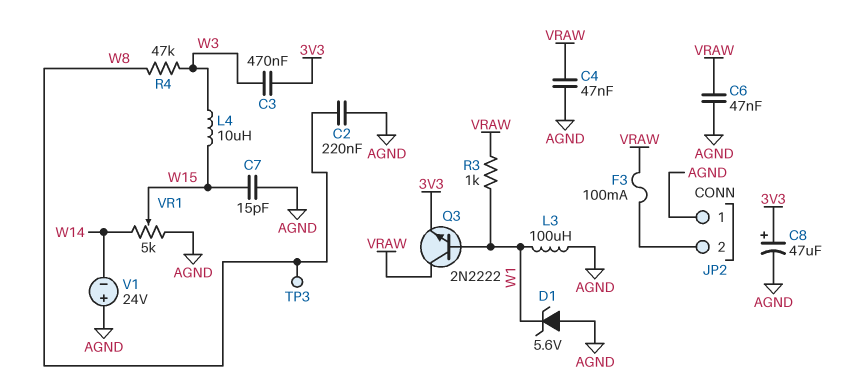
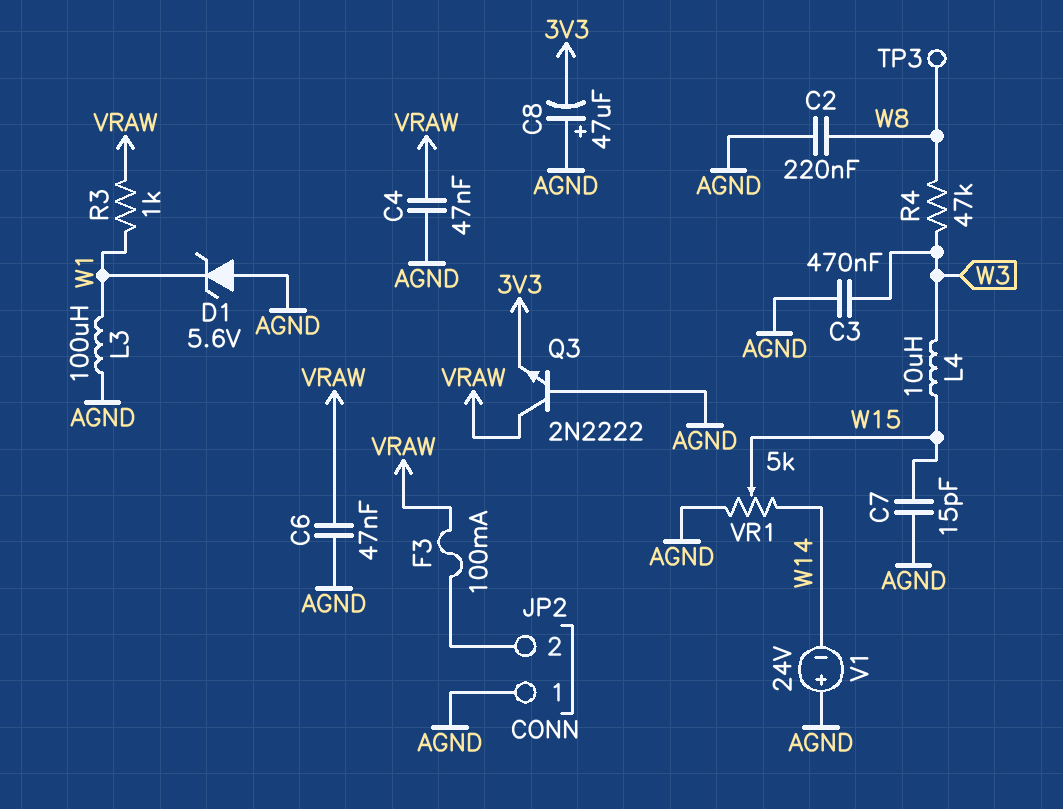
C3: 470nF (3V3, W3) -> 470nF (AGND, W3)
C8: 47uF (plus 3V3, minus AGND) -> 47uF (plus AGND, minus 3V3)
Q3: NPN 2N2222 (B W1, C VRAW, E 3V3) -> NPN 2N2222 (B AGND, C VRAW, E 3V3)

